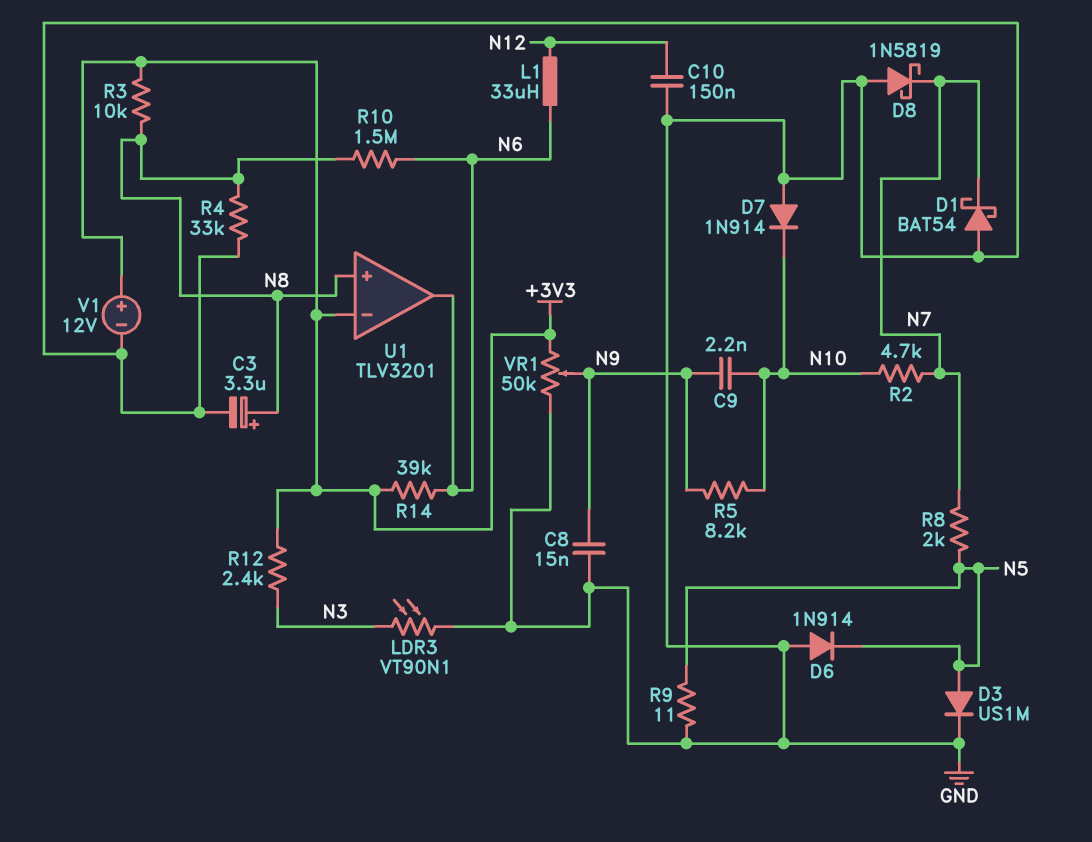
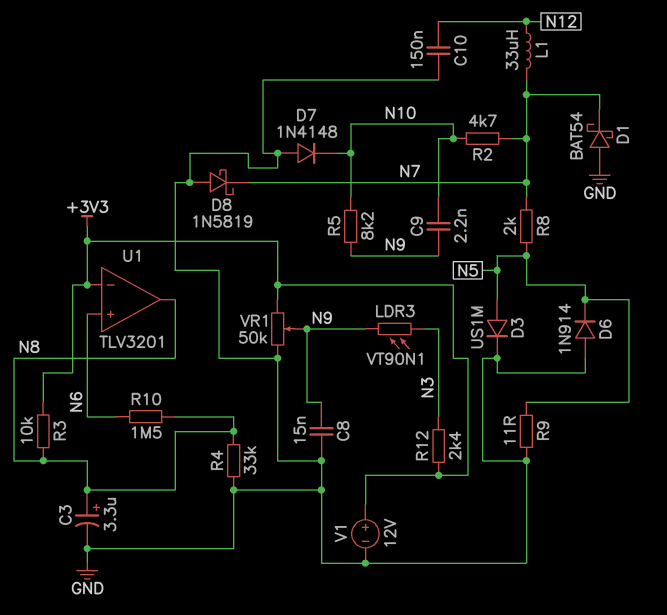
D7: diode 1N914 (A GND, K N10) -> diode 1N4148 (A GND, K N10)
L1: 33uH (N6, N12) -> 33uH (N7, N12)
LDR3: VT90N1 (GND, N3) -> VT90N1 (N3, N9)
R14: 39k (+3V3, N6) -> none
U1 pin in+: N8 -> N6
U1 pin out: N6 -> N8

